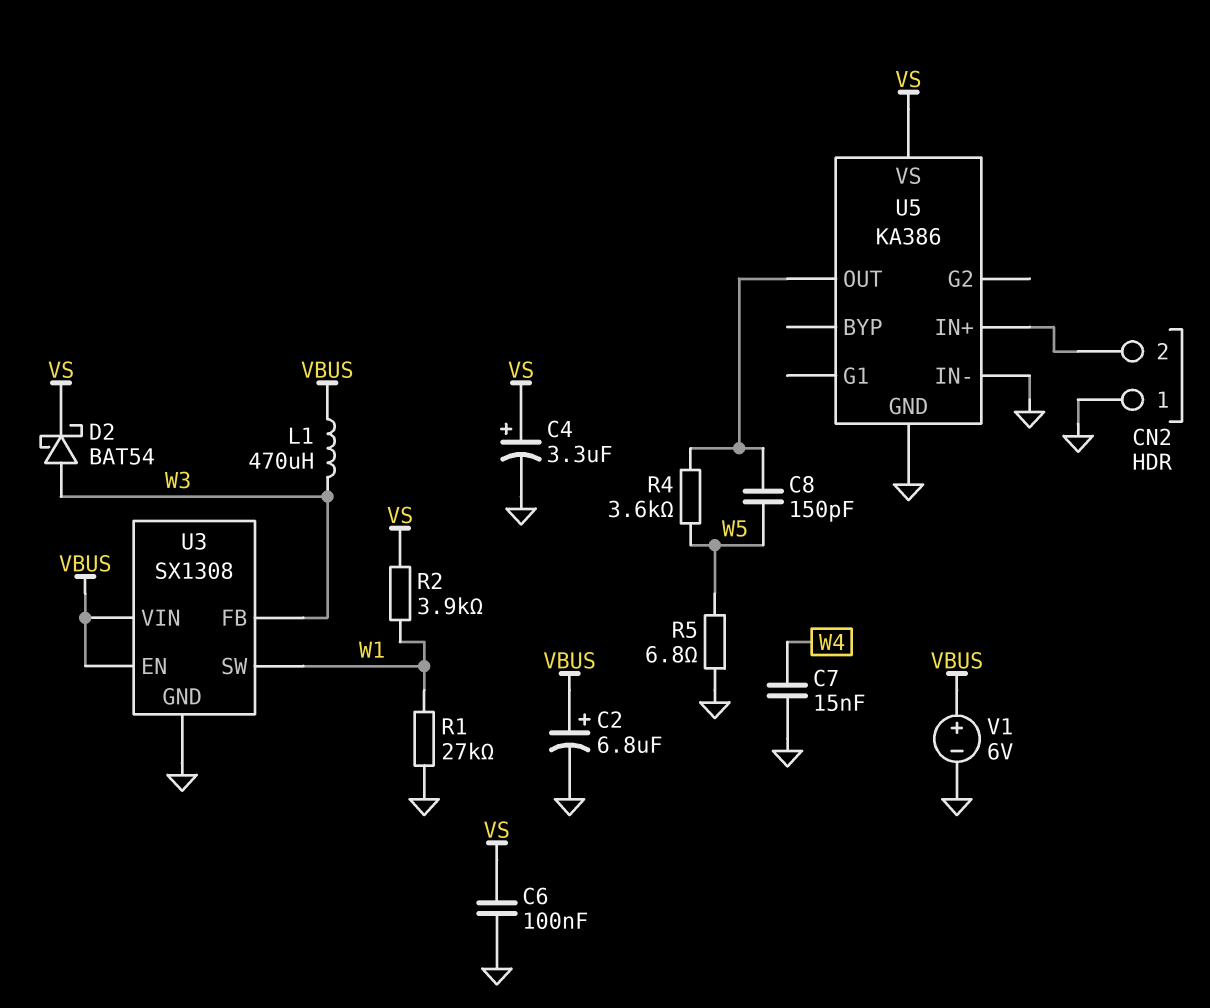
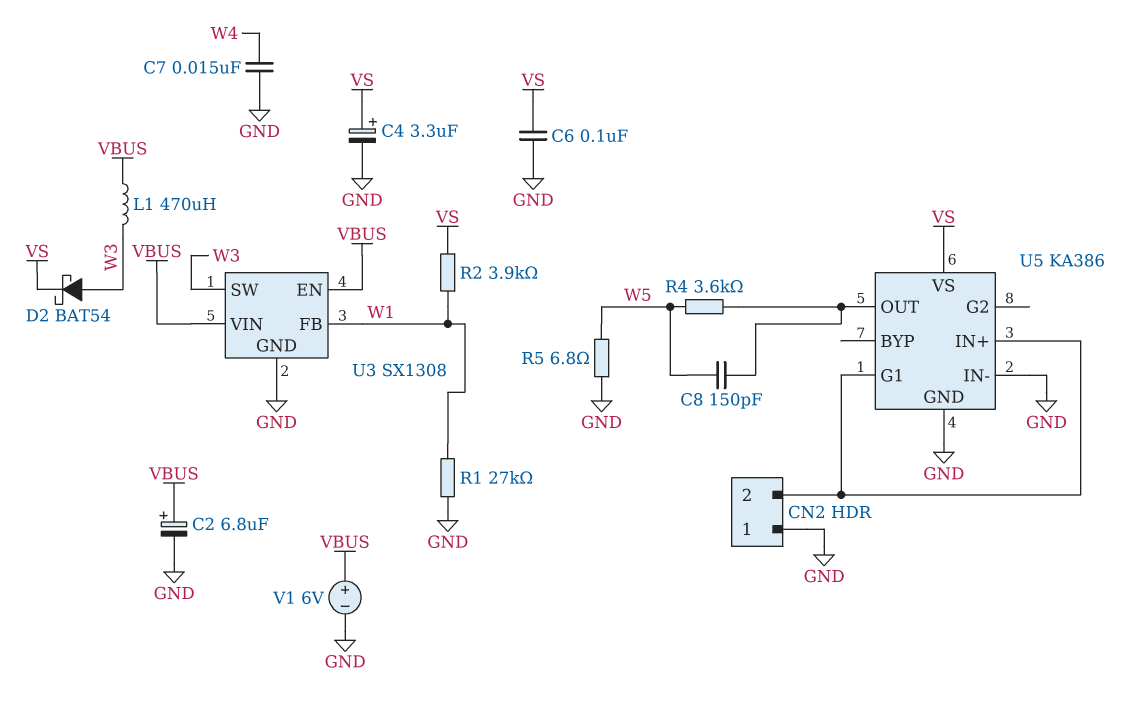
U3 pin FB: W3 -> W1
U3 pin SW: W1 -> W3
U5 pin G1: none -> CN2/2

